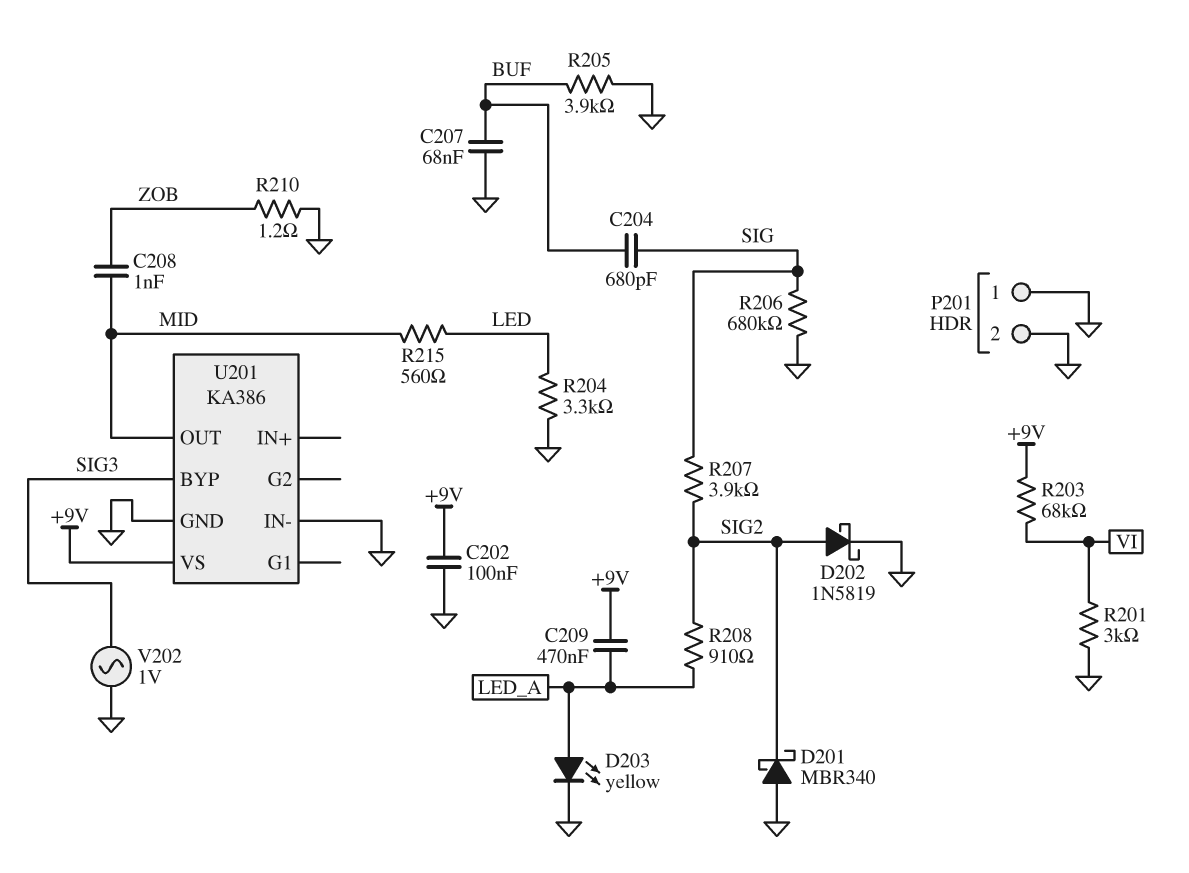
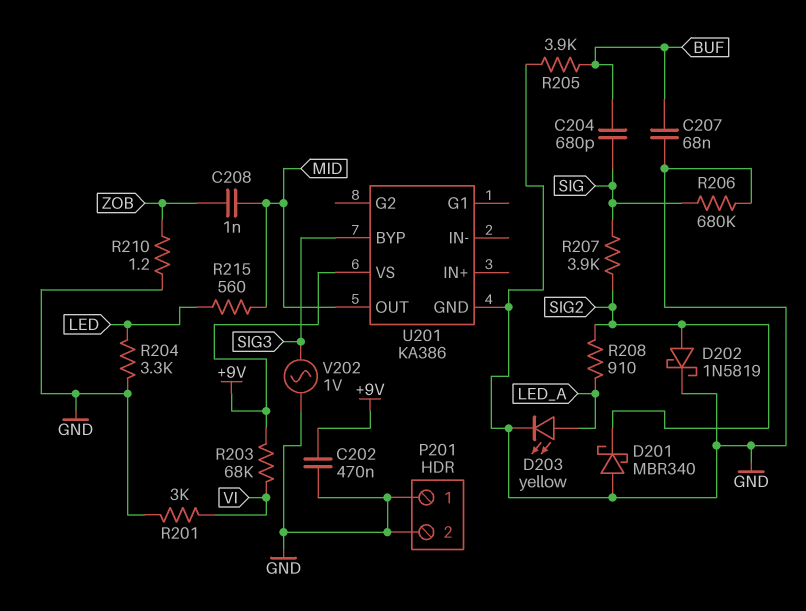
C202: 100nF (+9V, GND) -> 470nF (+9V, GND)
C209: 470nF (+9V, LED_A) -> none
U201 pin IN-: GND -> none

